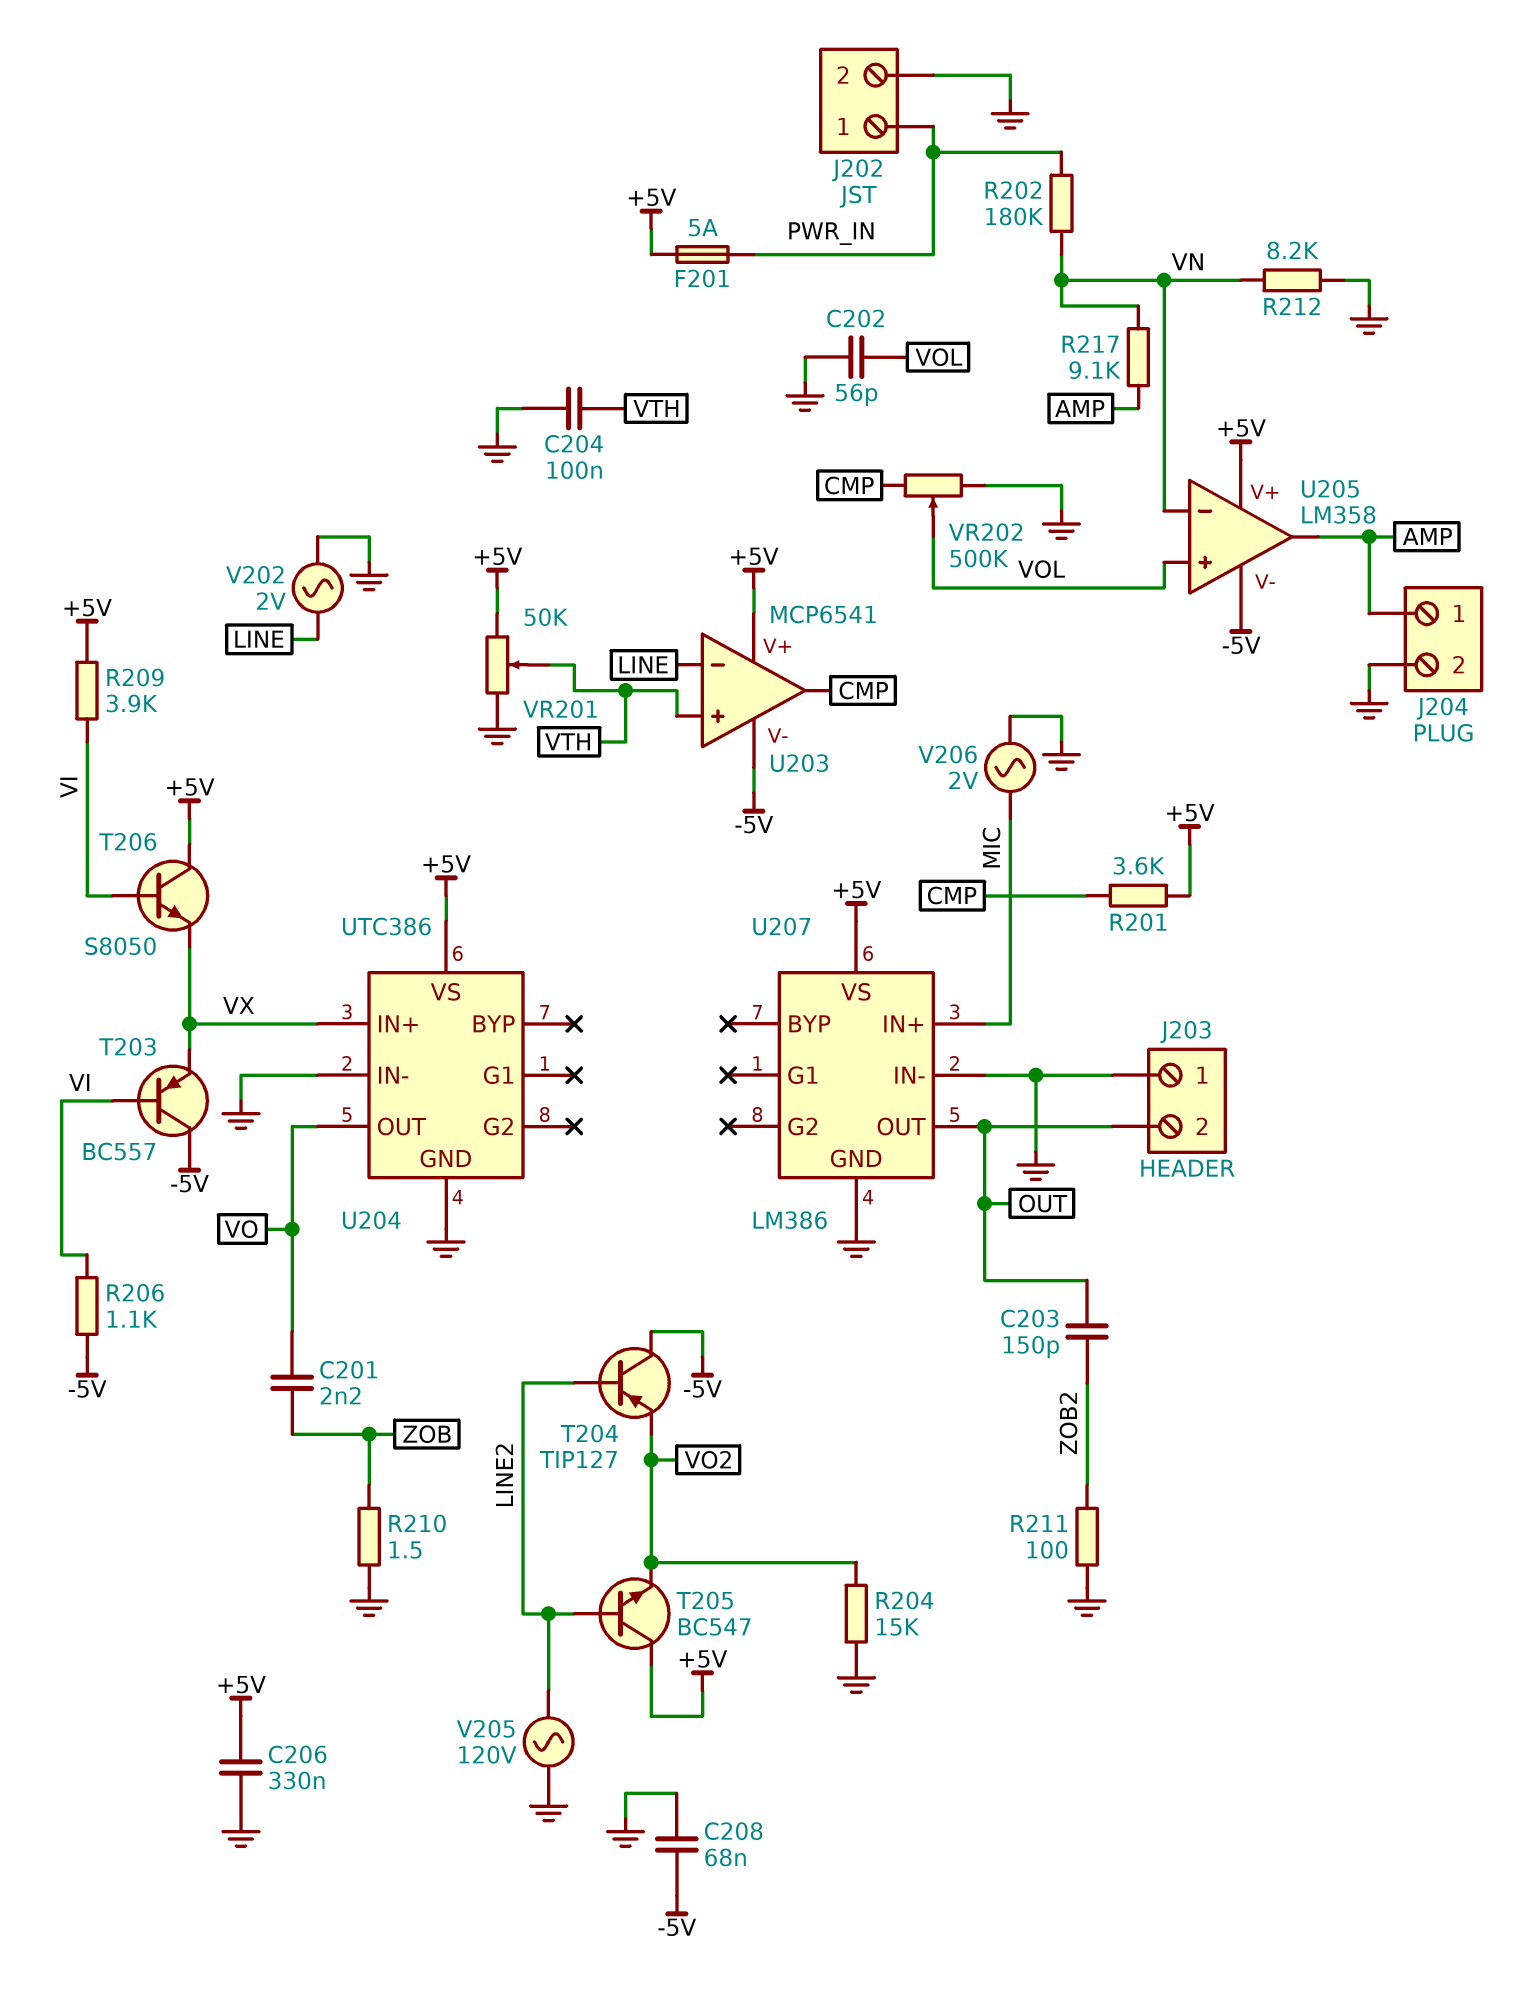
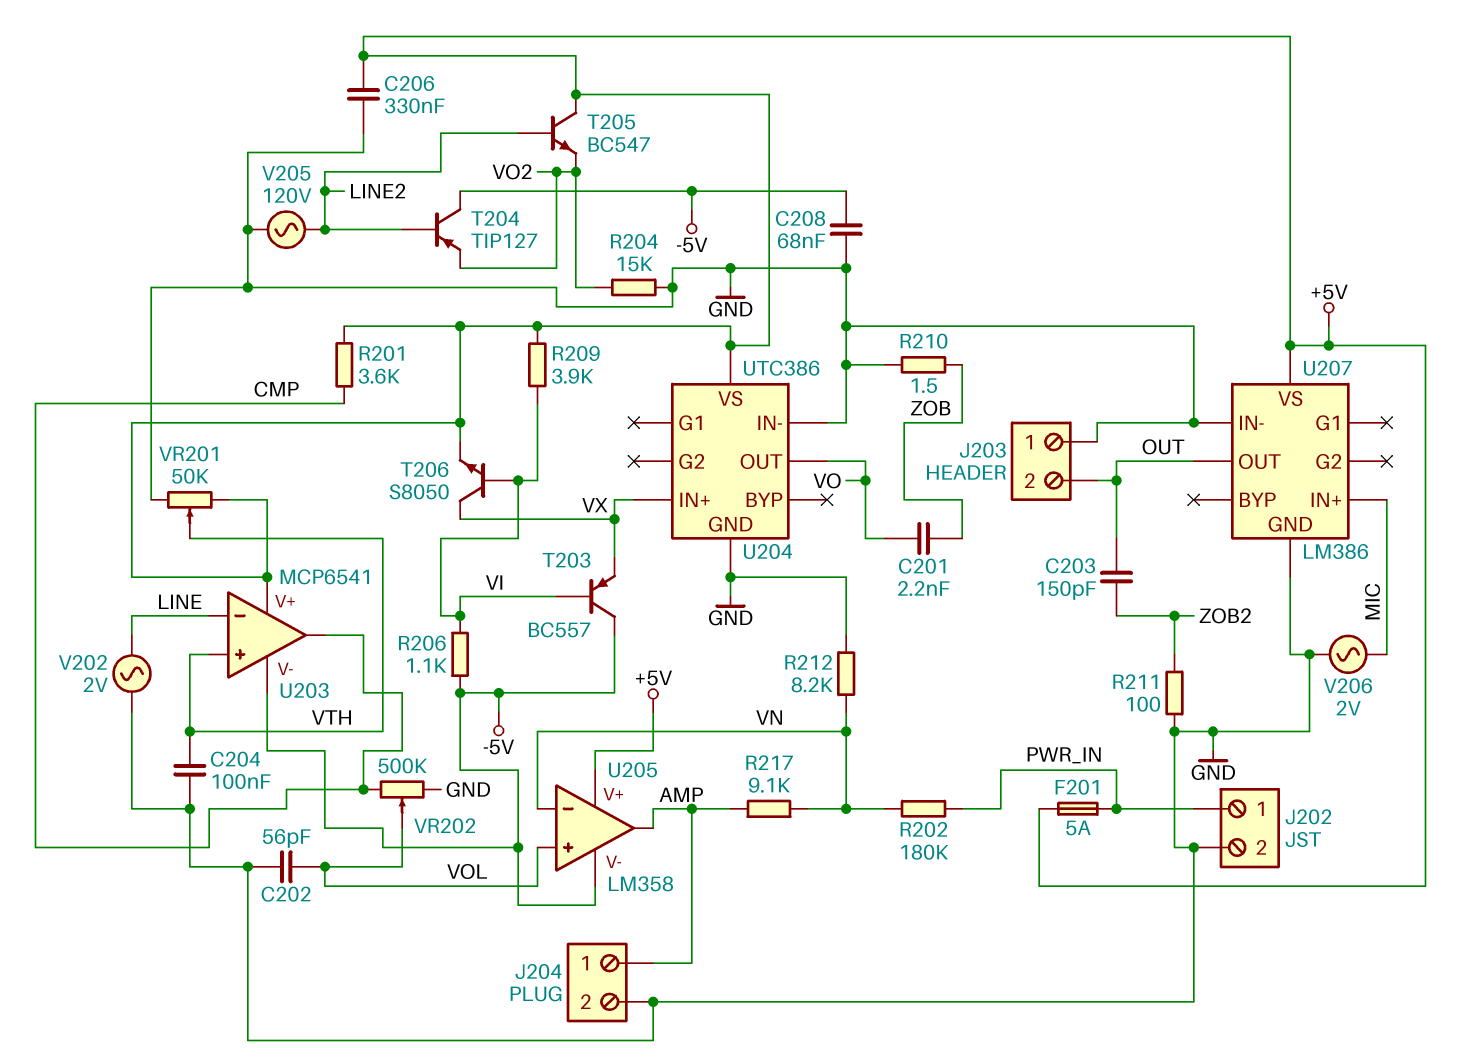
T206: NPN S8050 (B VI, C +5V, E VX) -> NPN S8050 (B VI, C VX, E +5V)

